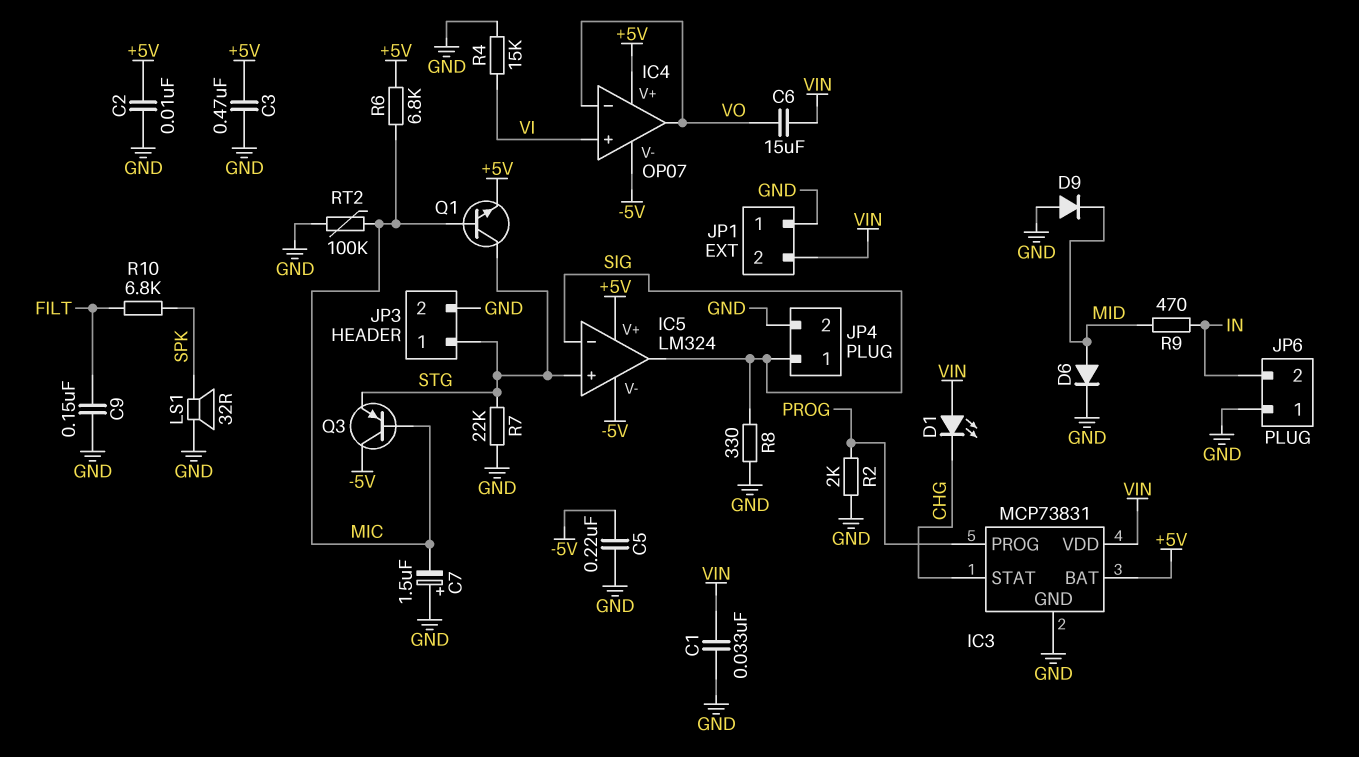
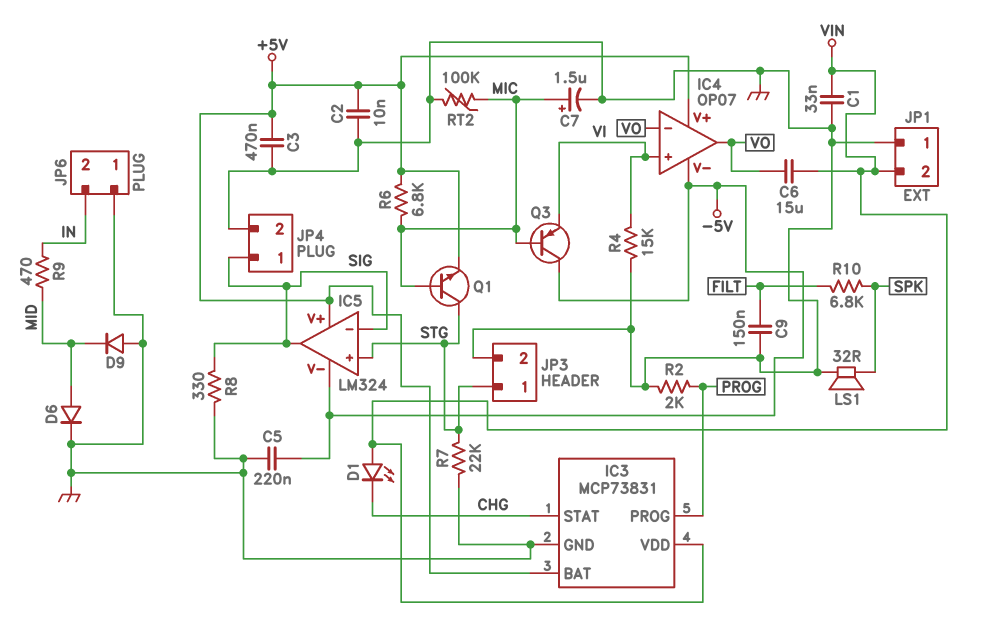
C7: 1.5uF (plus GND, minus MIC) -> 1.5uF (plus MIC, minus GND)
Q3: PNP (B MIC, C -5V, E STG) -> PNP (B MIC, C -5V, E VI)

